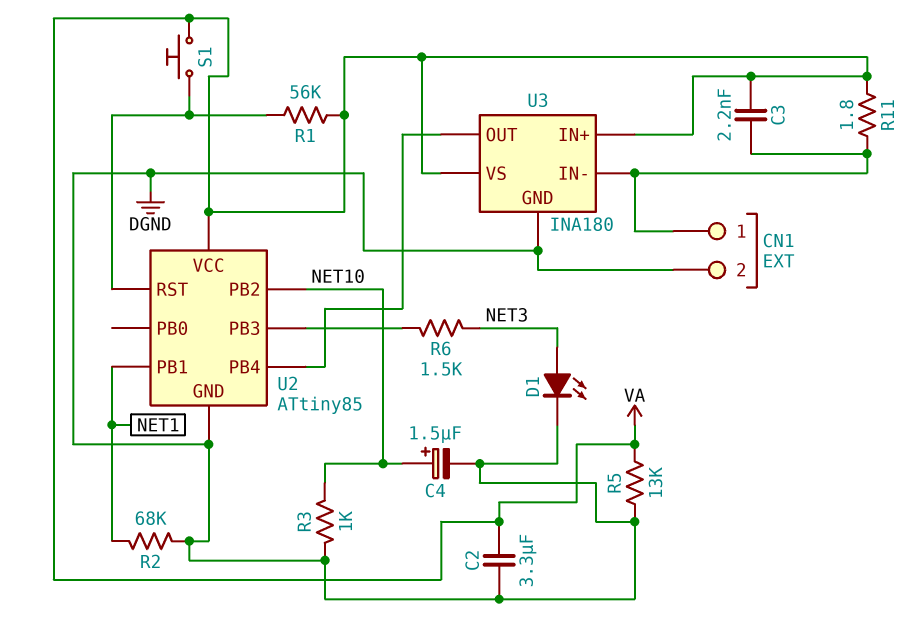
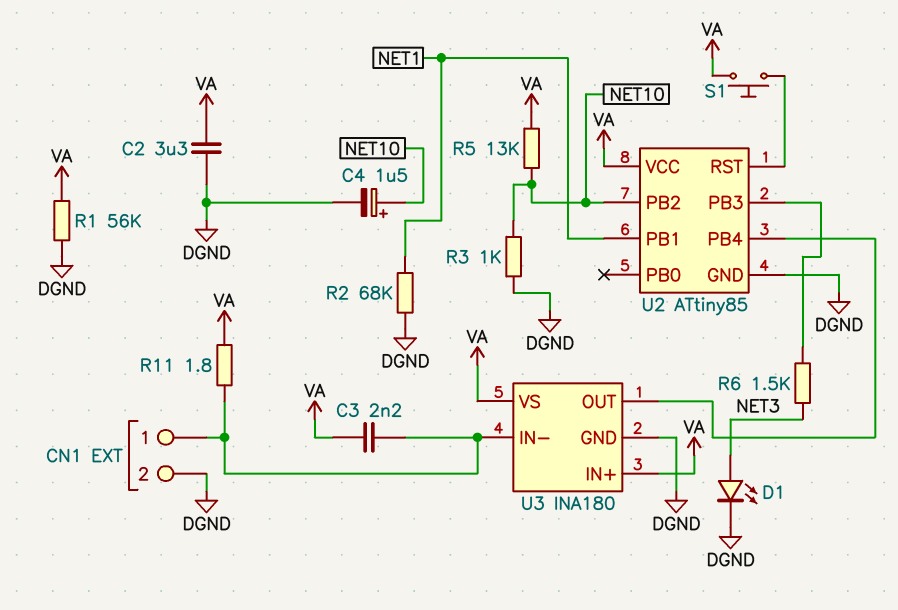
R1: 56k (U2/RST, VA) -> 56k (DGND, VA)
R5: 13k (DGND, VA) -> 13k (NET10, VA)

